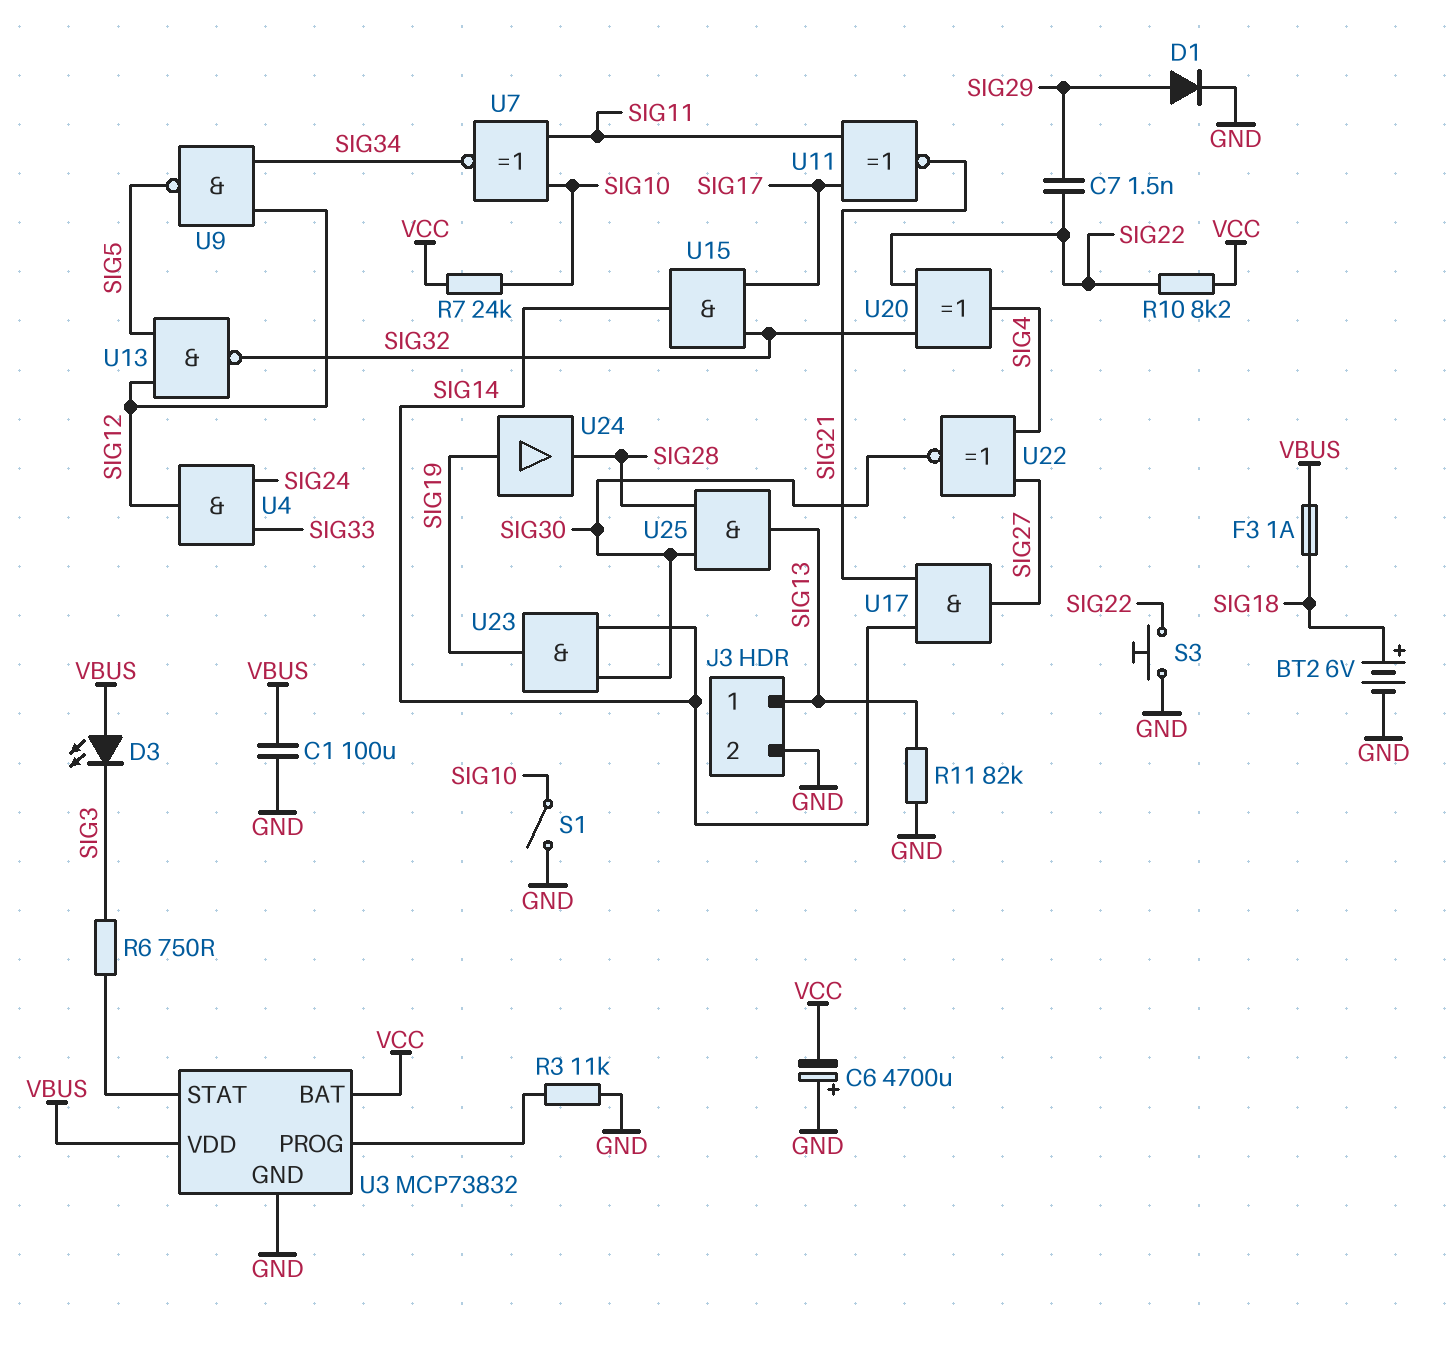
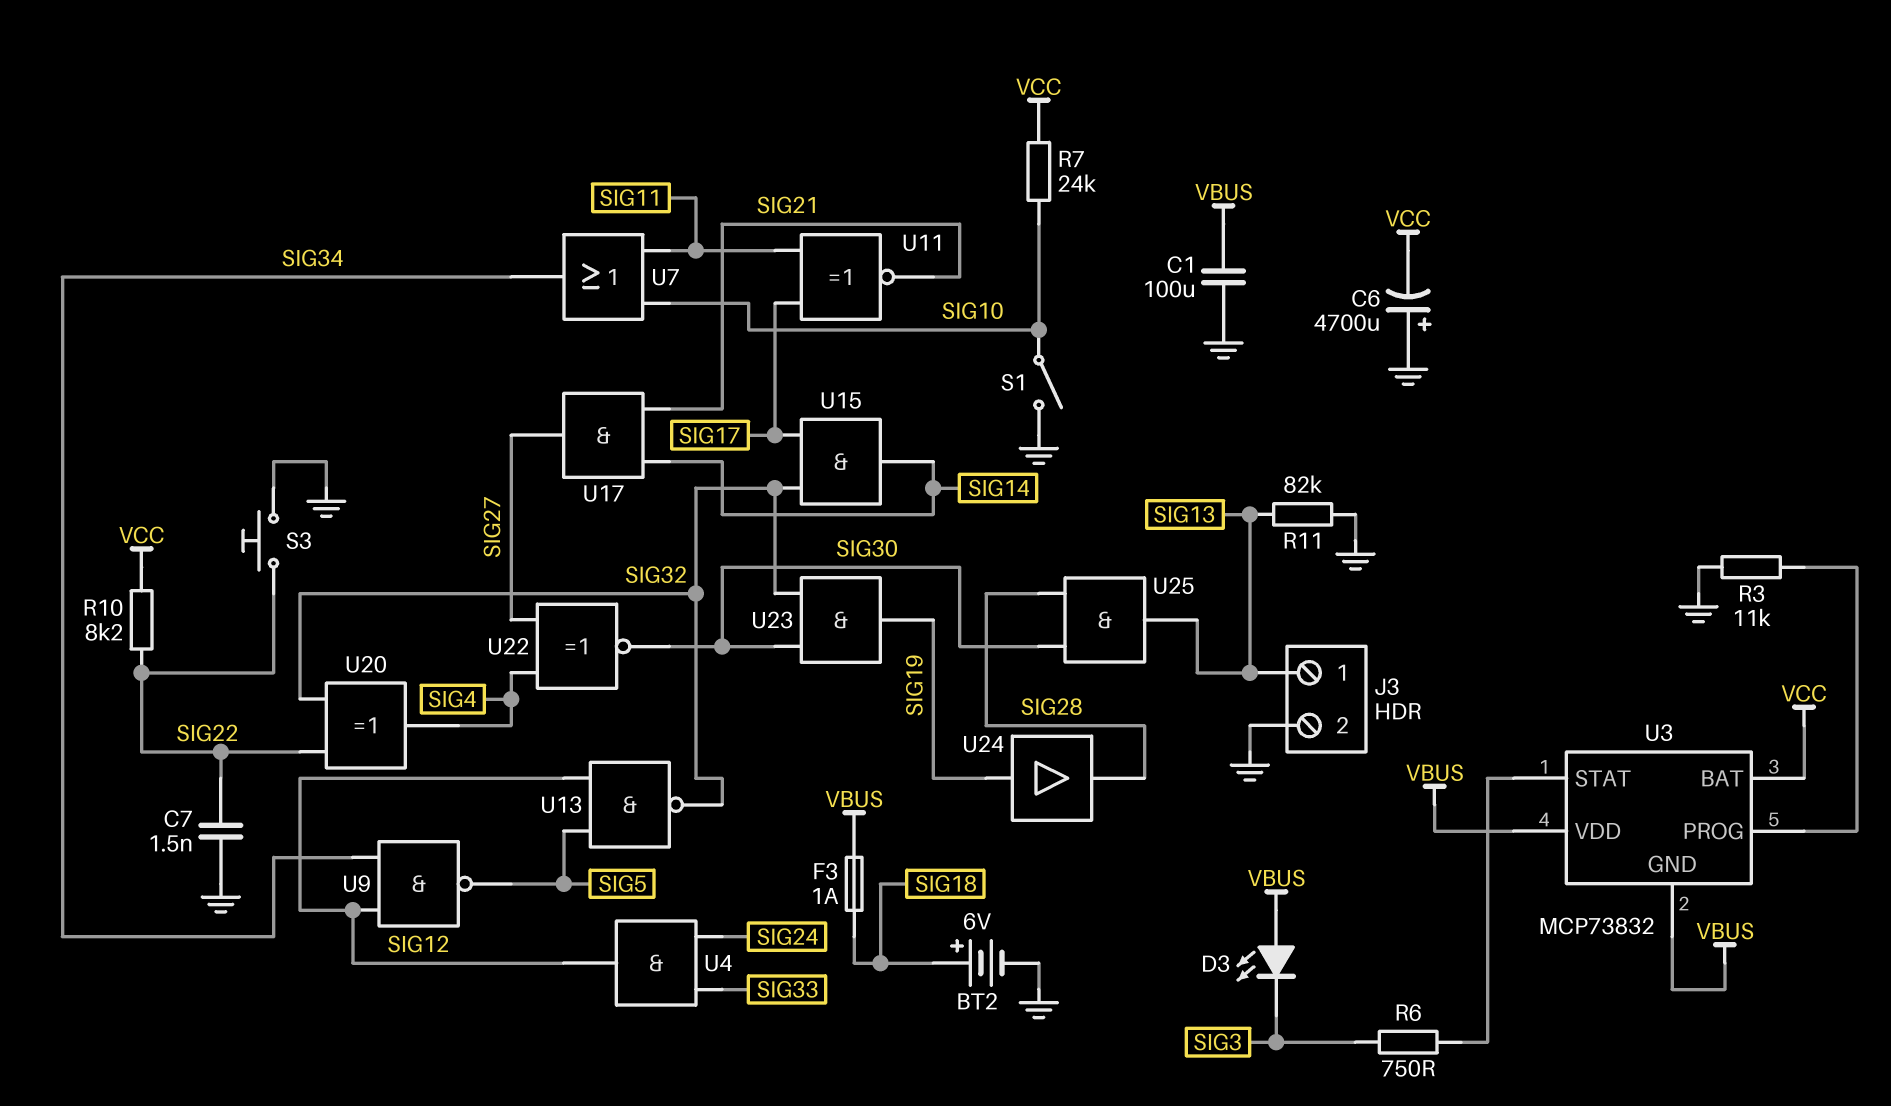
C7: 1.5nF (SIG22, SIG29) -> 1.5nF (GND, SIG22)
D1: diode (A SIG29, K GND) -> none
U3 pin GND: GND -> VBUS
U7: XNOR (in SIG10, in SIG11, out SIG34) -> OR (in SIG10, in SIG11, out SIG34)
U23: AND (in SIG14, in SIG30, out SIG19) -> AND (in SIG30, in SIG32, out SIG19)

